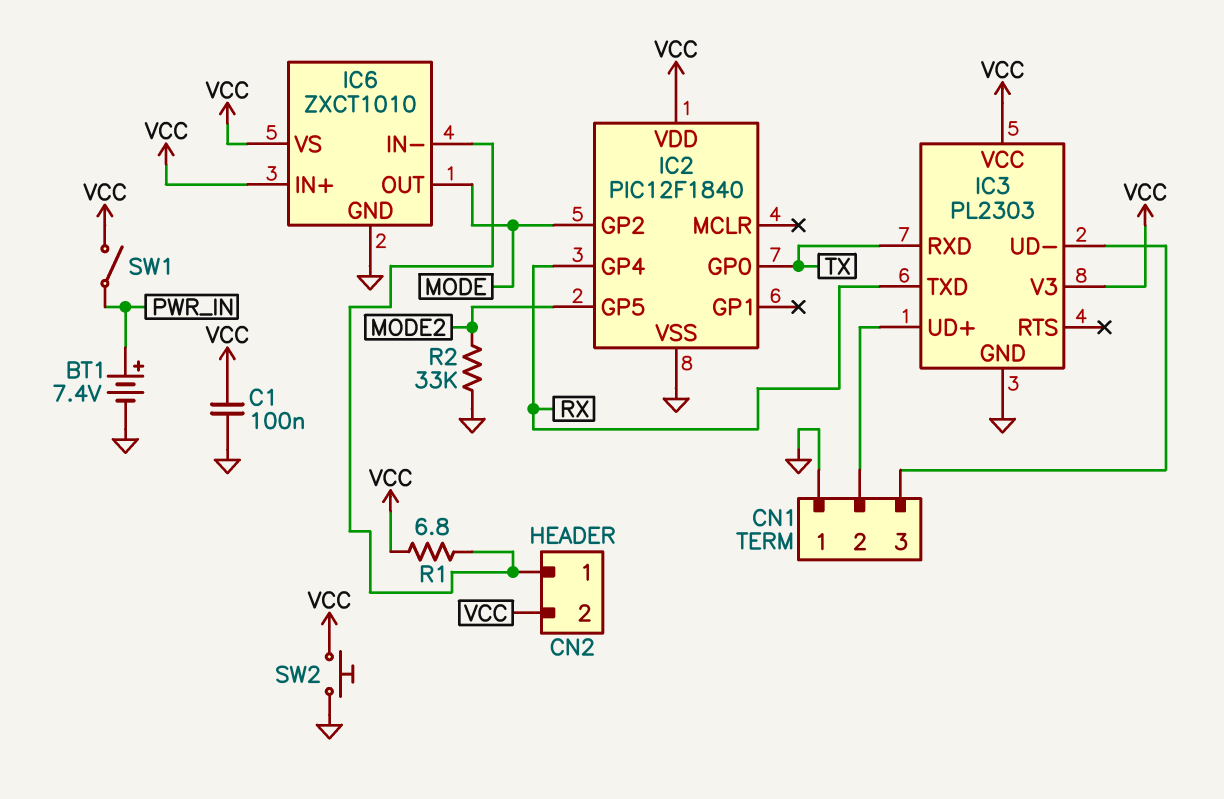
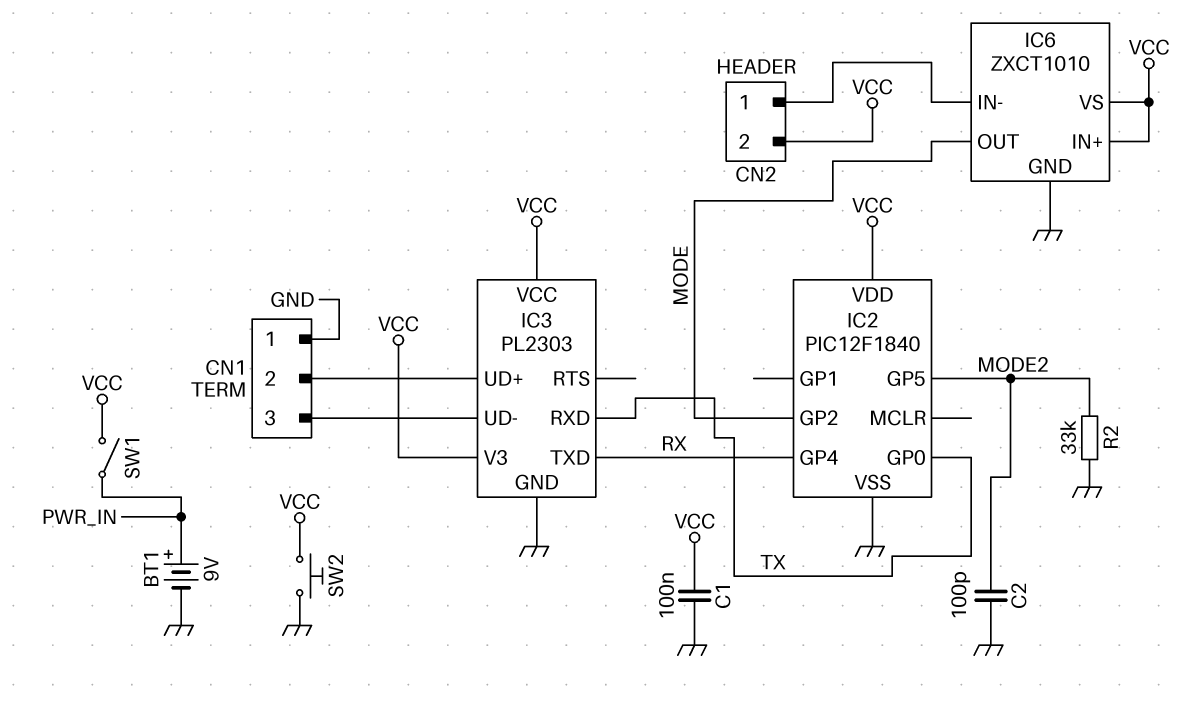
BT1: 7.4V (plus PWR_IN, minus GND) -> 9V (plus PWR_IN, minus GND)
C2: none -> 100pF (GND, MODE2)
R1: 6.8 (CN2/1, VCC) -> none

